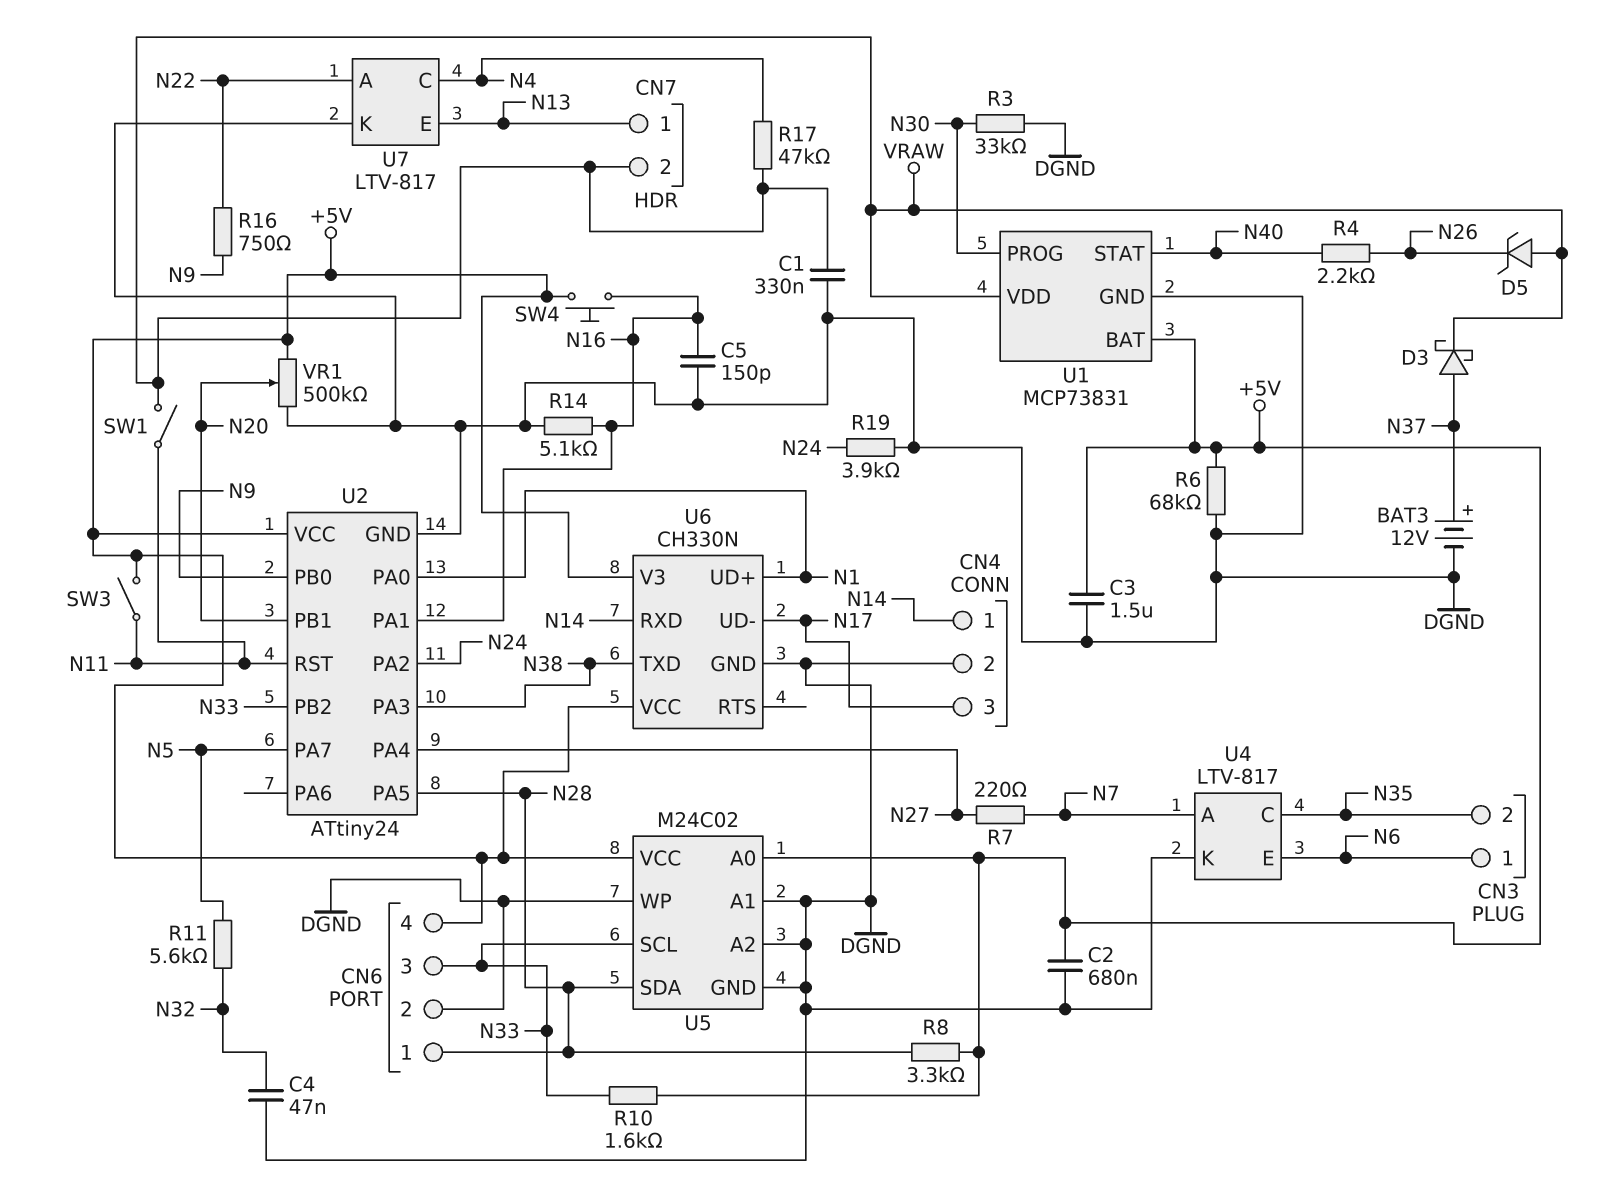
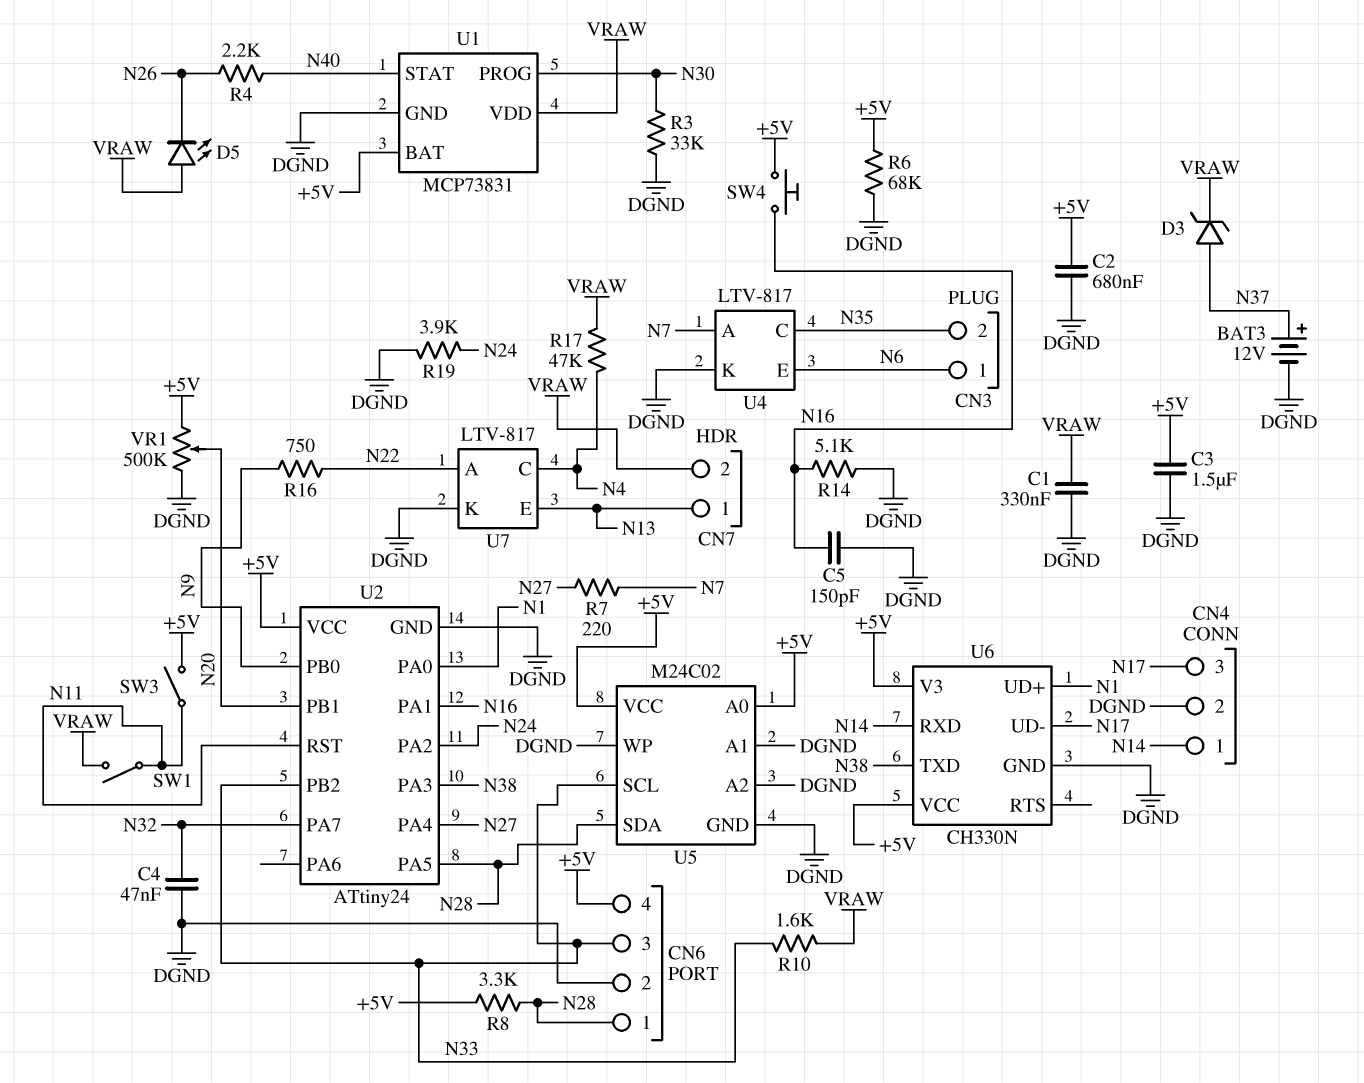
D3: schottky (A N37, K VRAW) -> zener (A N37, K VRAW)
D5: zener (A VRAW, K N26) -> LED (A VRAW, K N26)
R10: 1.6k (+5V, N33) -> 1.6k (N33, VRAW)
R11: 5.6k (N5, N32) -> none
U2 pin PA7: N5 -> N32

